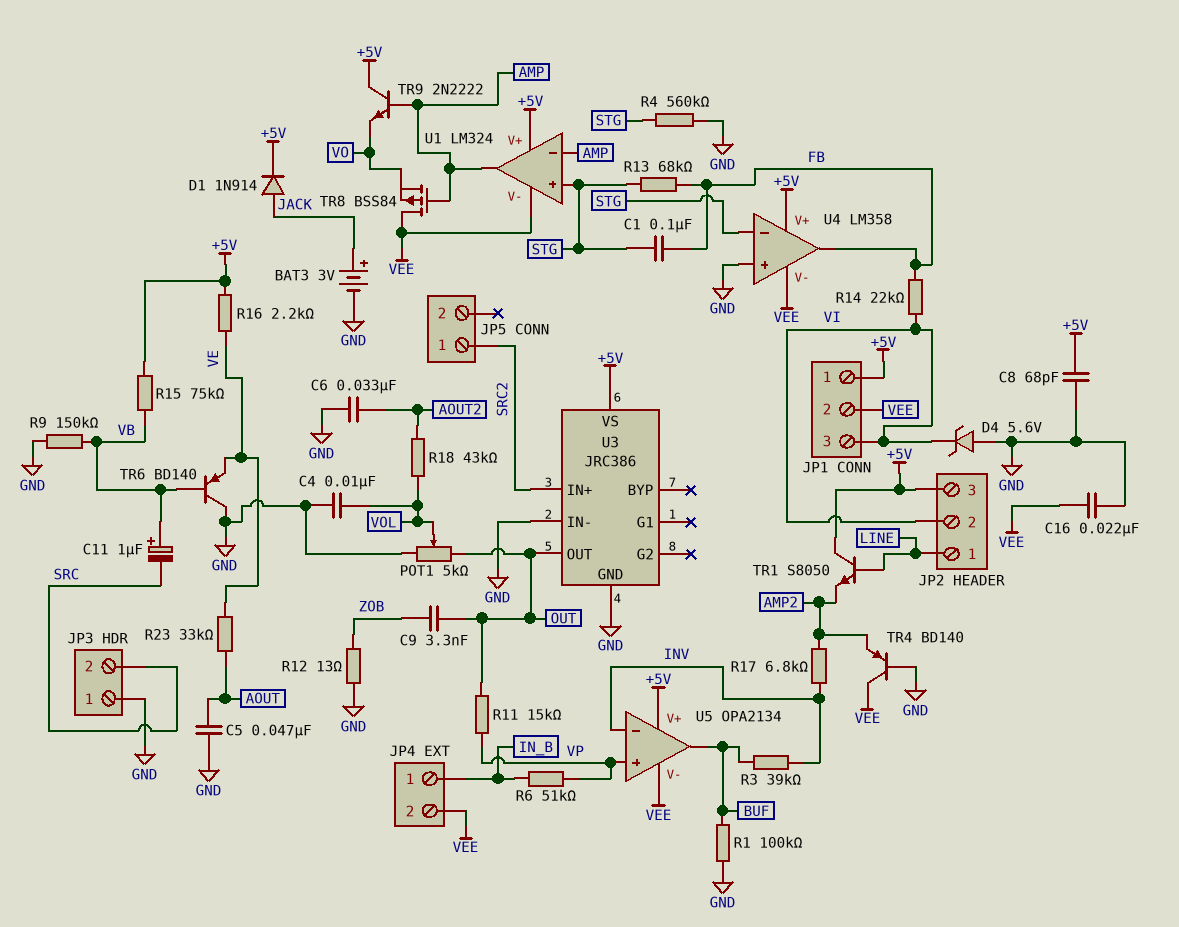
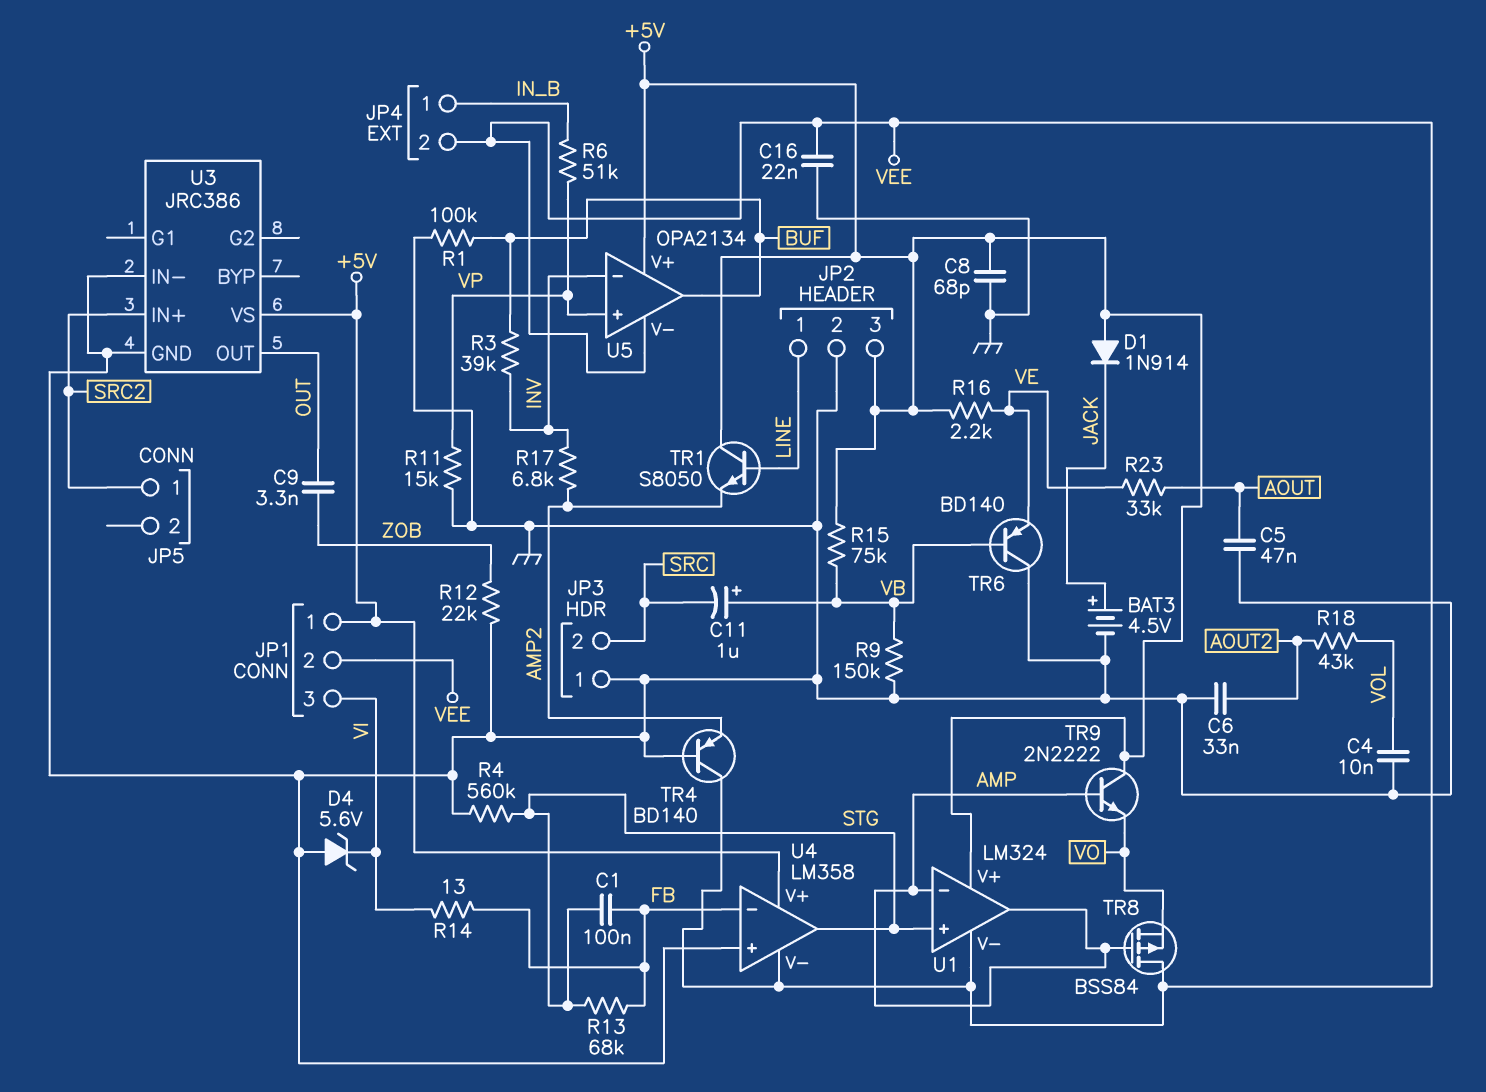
BAT3: 3V (plus JACK, minus GND) -> 4.5V (plus JACK, minus GND)
D1: diode 1N914 (A JACK, K +5V) -> diode 1N914 (A +5V, K JACK)
JP2 pin 2: VI -> GND
POT1: 5k (GND, OUT, wiper VOL) -> none
R11: 15k (OUT, VP) -> 15k (GND, VP)
R12: 13 (GND, ZOB) -> 22k (GND, ZOB)
R14: 22k (FB, VI) -> 13 (FB, VI)
U4 pin in-: STG -> FB
U4 pin out: FB -> STG

